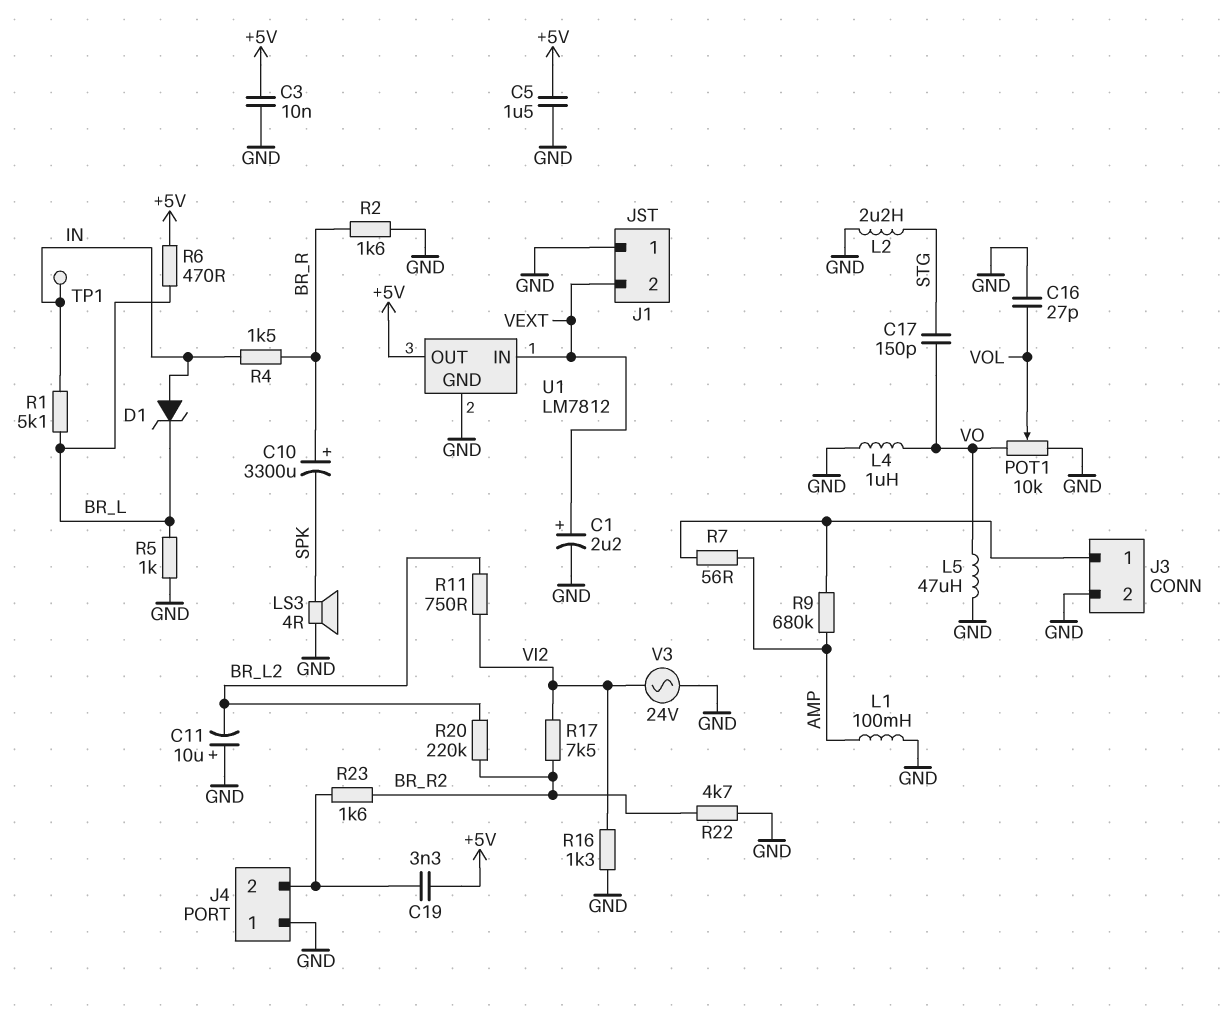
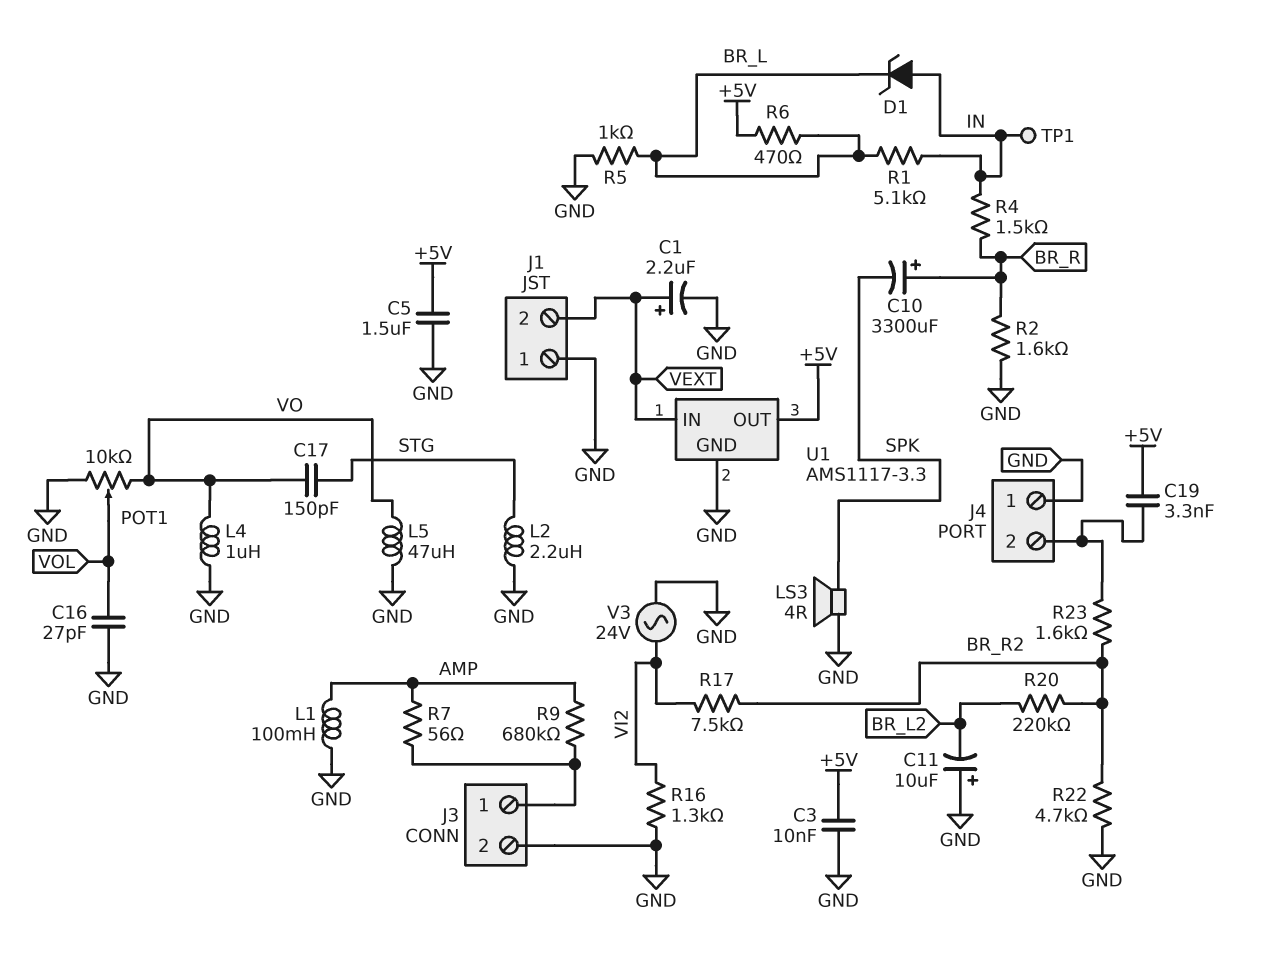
R11: 750 (BR_L2, VI2) -> none
U1: LM7812 -> AMS1117-3.3

